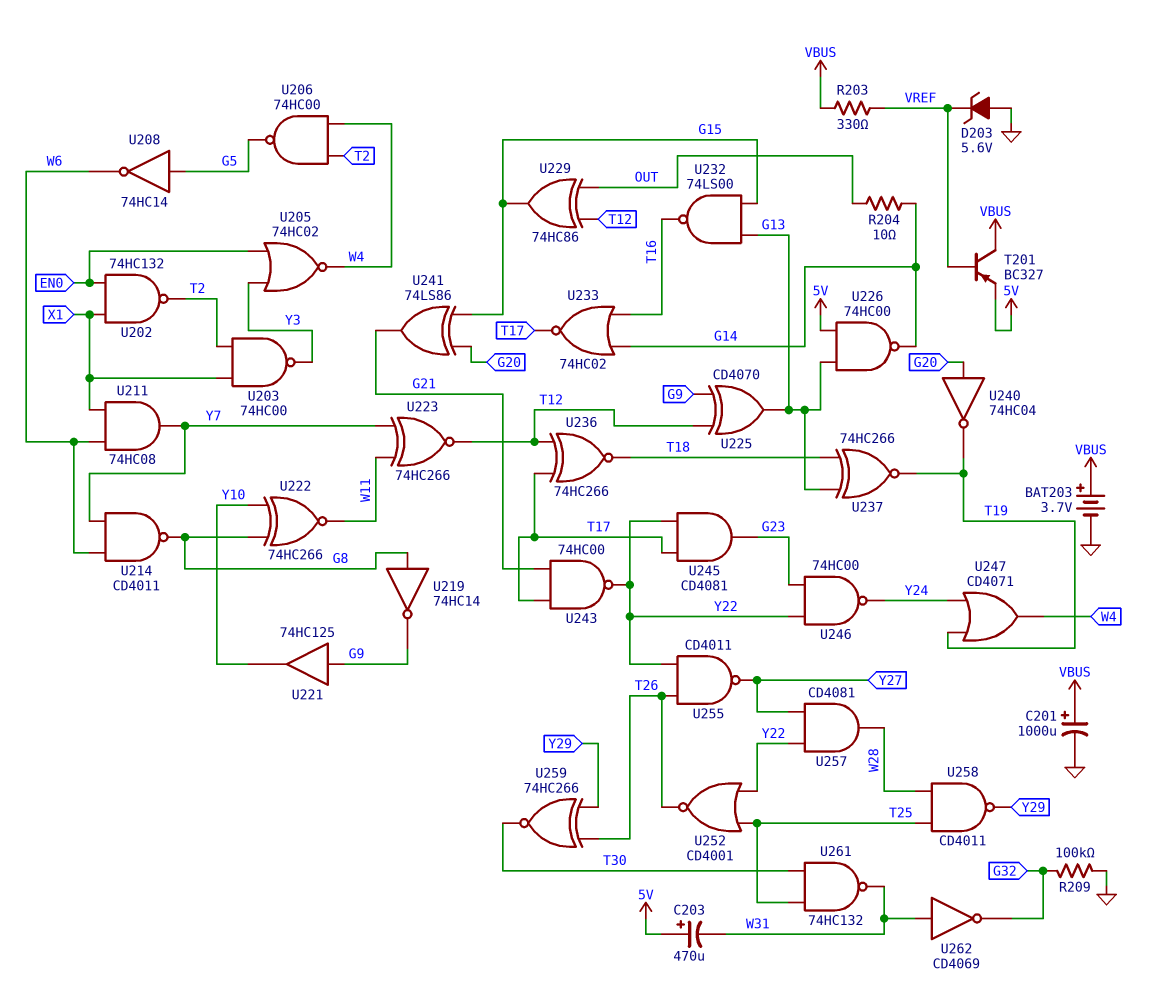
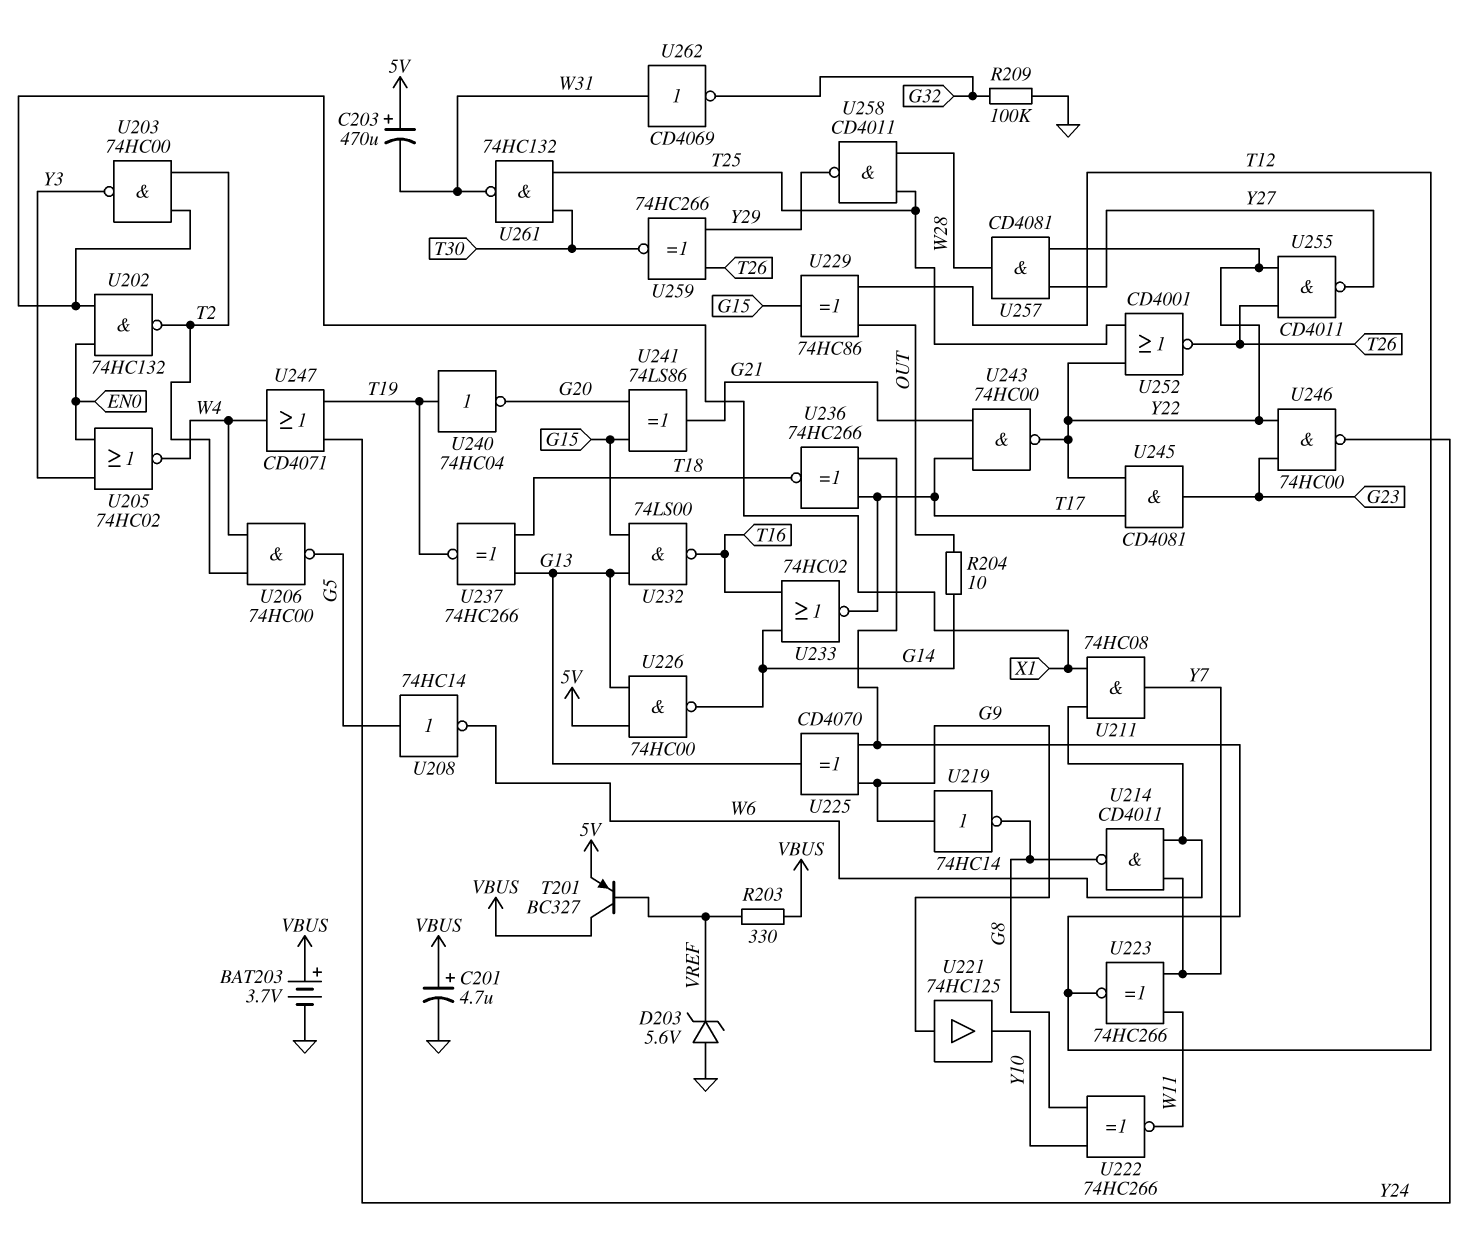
C201: 1000uF (plus VBUS, minus GND) -> 4.7uF (plus VBUS, minus GND)
U219: NOT 74HC14 (in G8, out G9) -> NOT 74HC14 (in G9, out G8)
U240: NOT 74HC04 (in G20, out T19) -> NOT 74HC04 (in T19, out G20)

